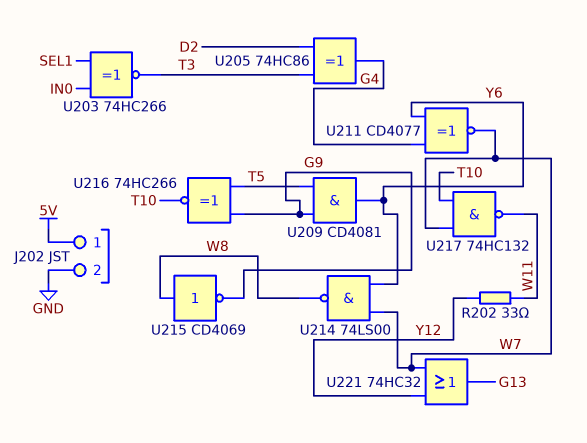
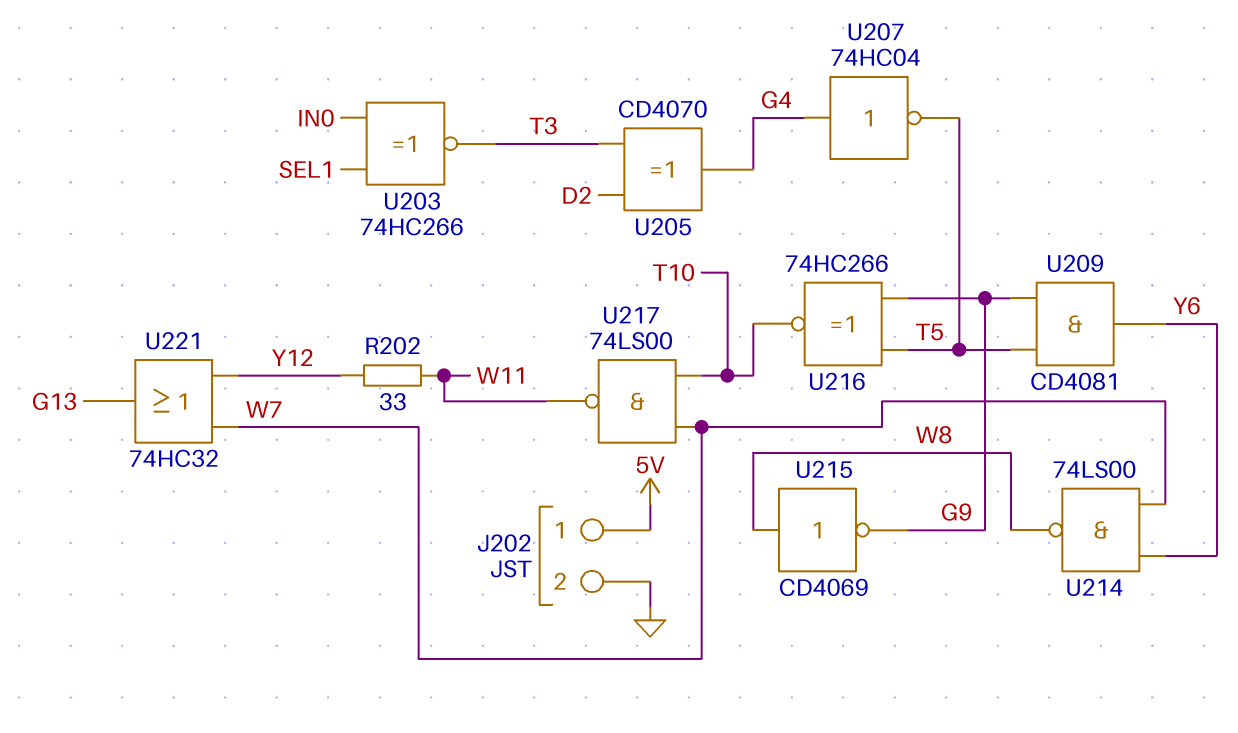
U205: XOR 74HC86 (in D2, in T3, out G4) -> XOR CD4070 (in D2, in T3, out G4)
U207: none -> NOT 74HC04 (in G4, out T5)
U211: XNOR CD4077 (in G4, in Y6, out W7) -> none
U217: NAND 74HC132 (in T10, in W7, out W11) -> NAND 74LS00 (in T10, in W7, out W11)

